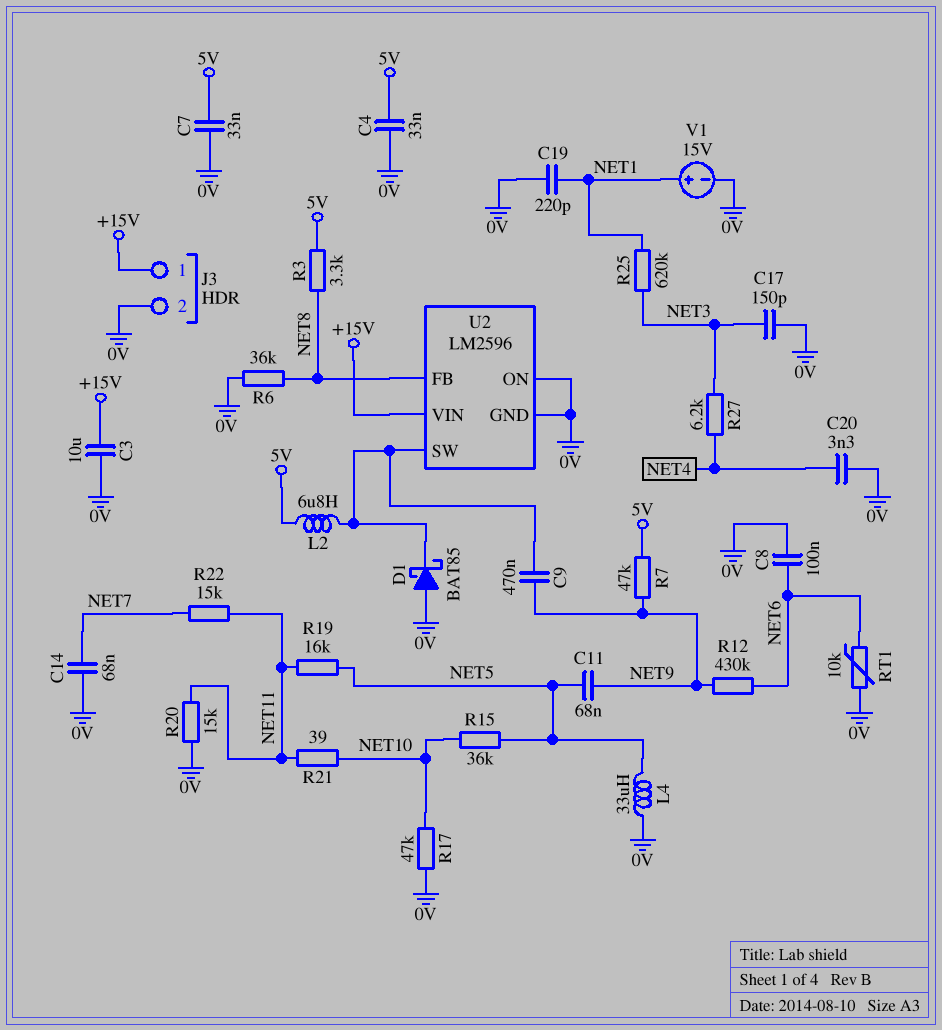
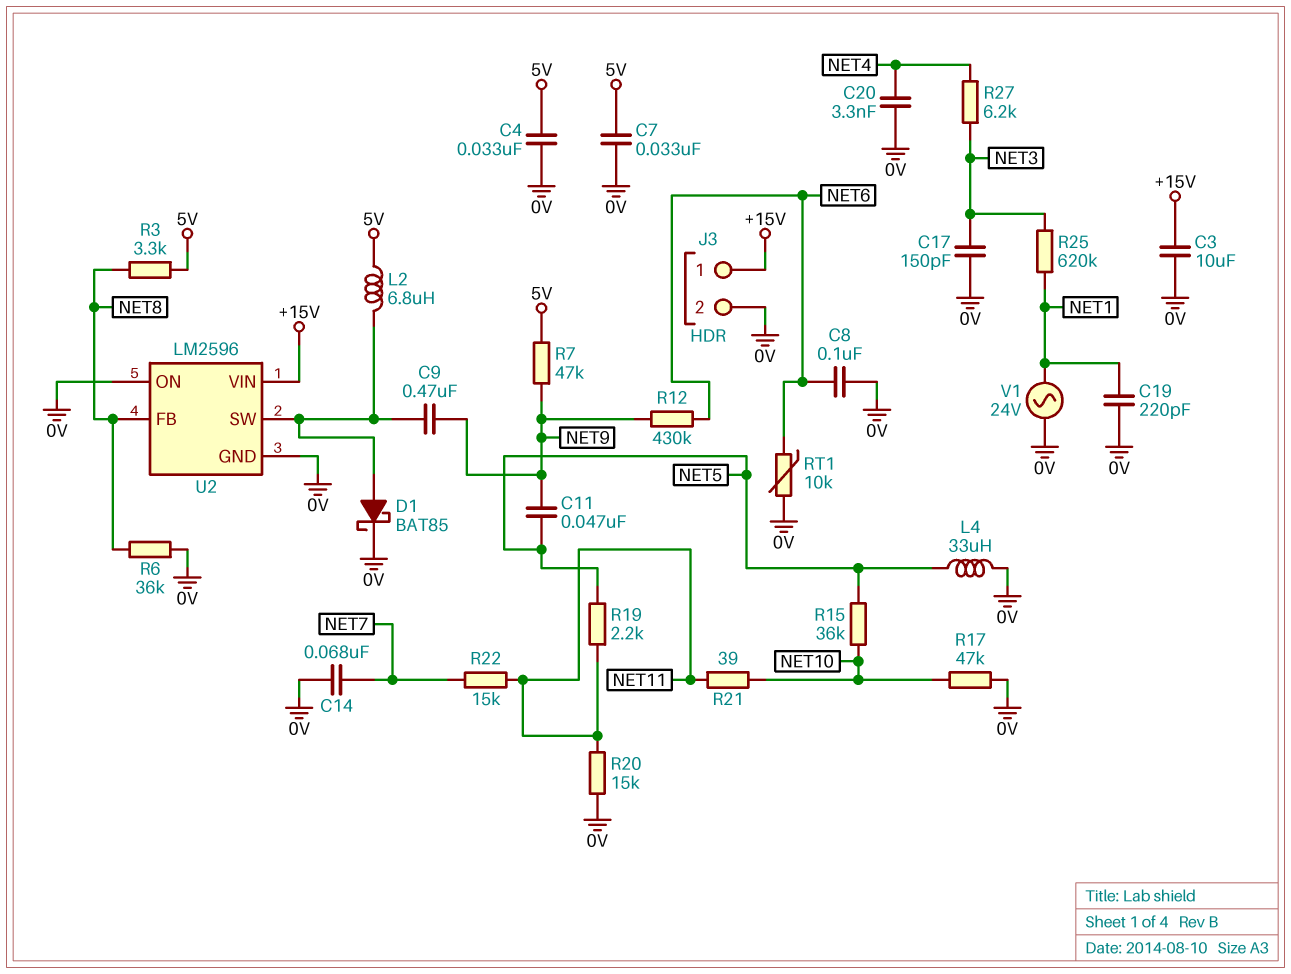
C11: 68nF (NET5, NET9) -> 47nF (NET5, NET9)
D1: schottky BAT85 (A 0V, K U2/SW) -> schottky BAT85 (A U2/SW, K 0V)
R19: 16k (NET5, NET11) -> 2.2k (NET5, NET11)
V1: 15V (plus NET1, minus 0V) -> AC 24V (0V, NET1)

